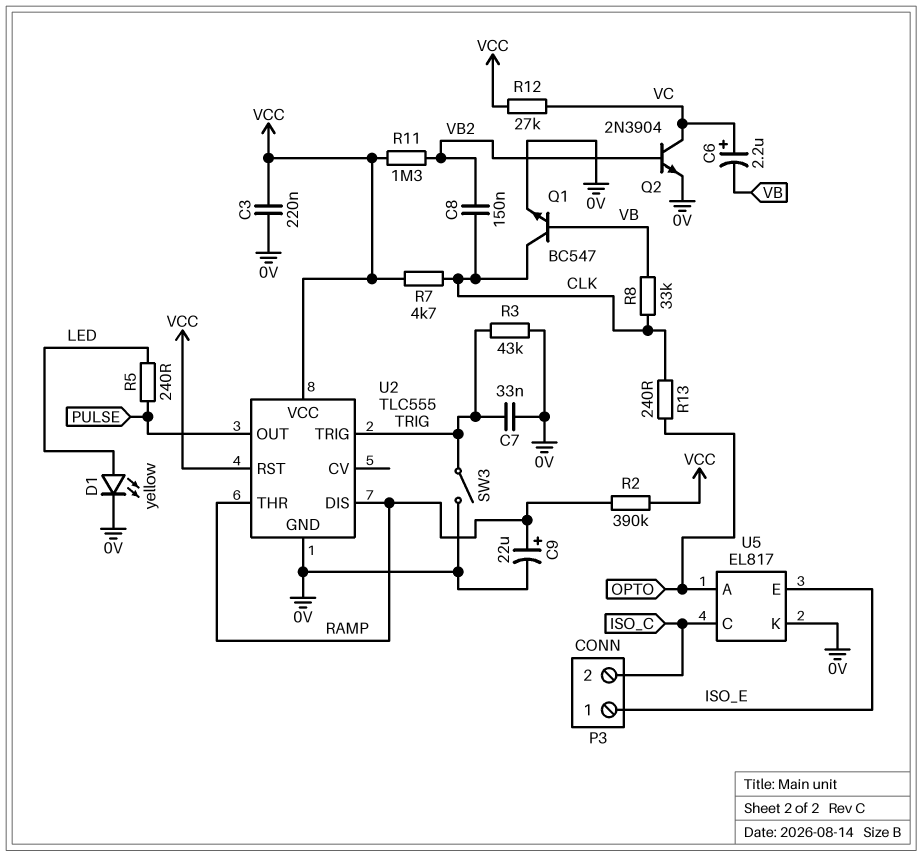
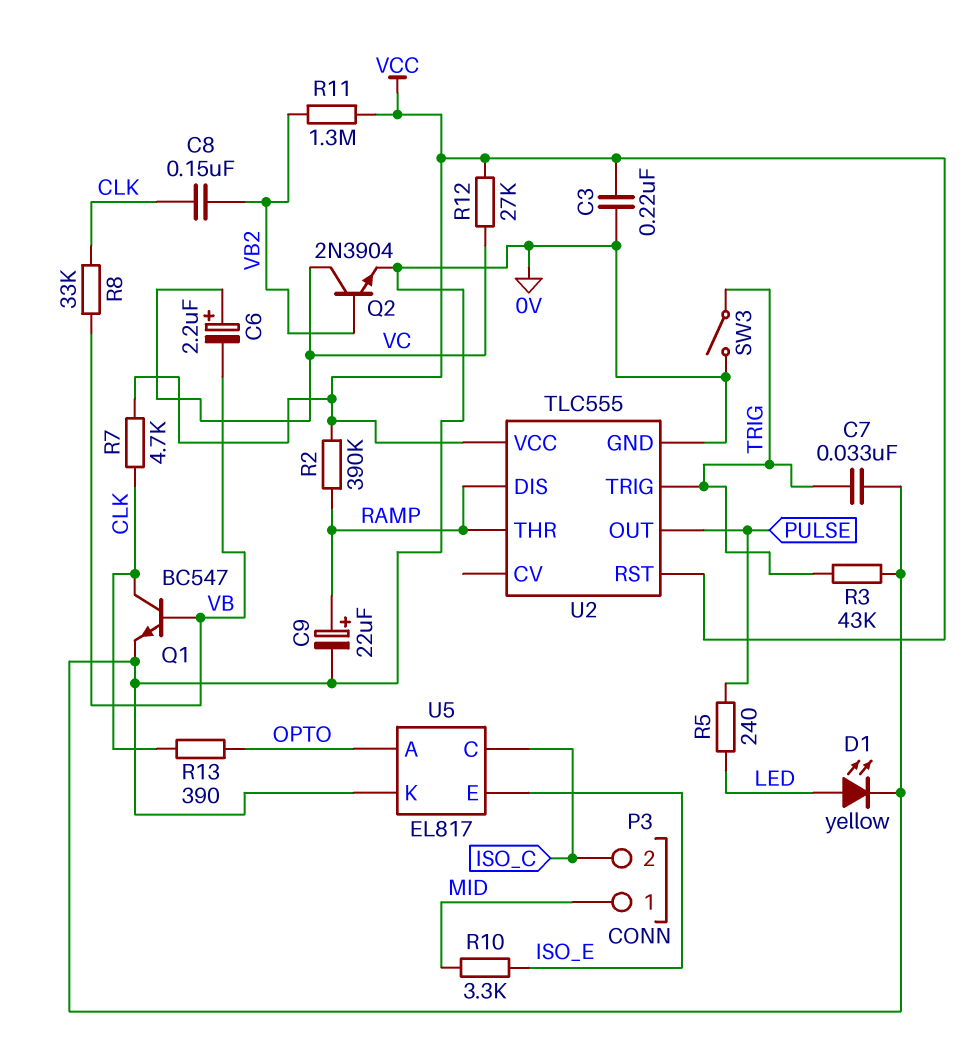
P3 pin 1: ISO_E -> MID
R10: none -> 3.3k (ISO_E, MID)
R13: 240 (CLK, OPTO) -> 390 (CLK, OPTO)

